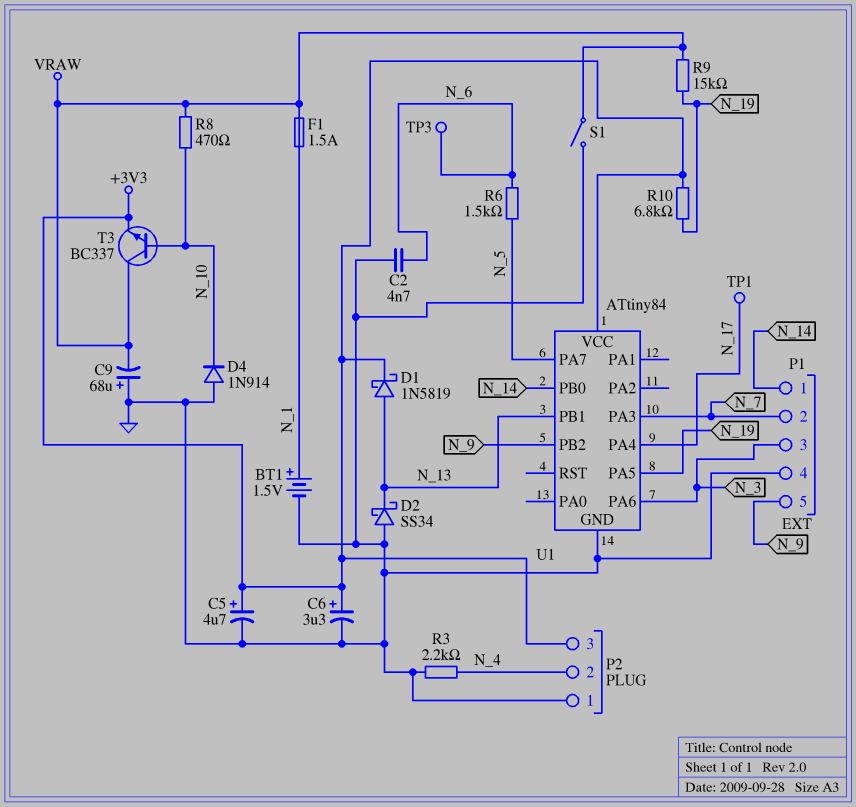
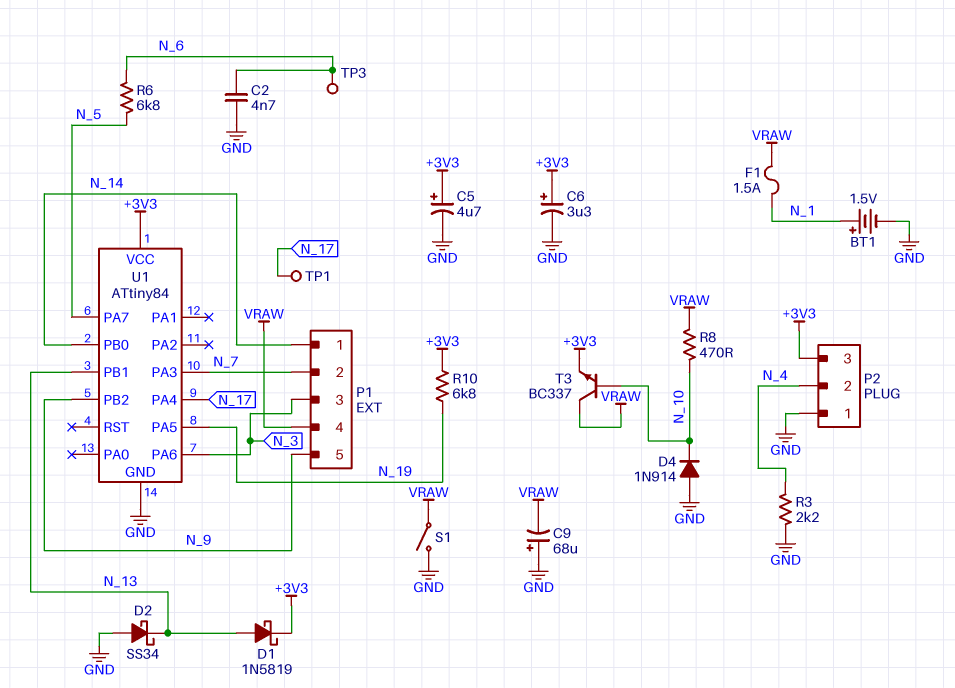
P1 pin 4: GND -> VRAW
R6: 1.5k (N_5, N_6) -> 6.8k (N_5, N_6)
R9: 15k (N_19, VRAW) -> none

